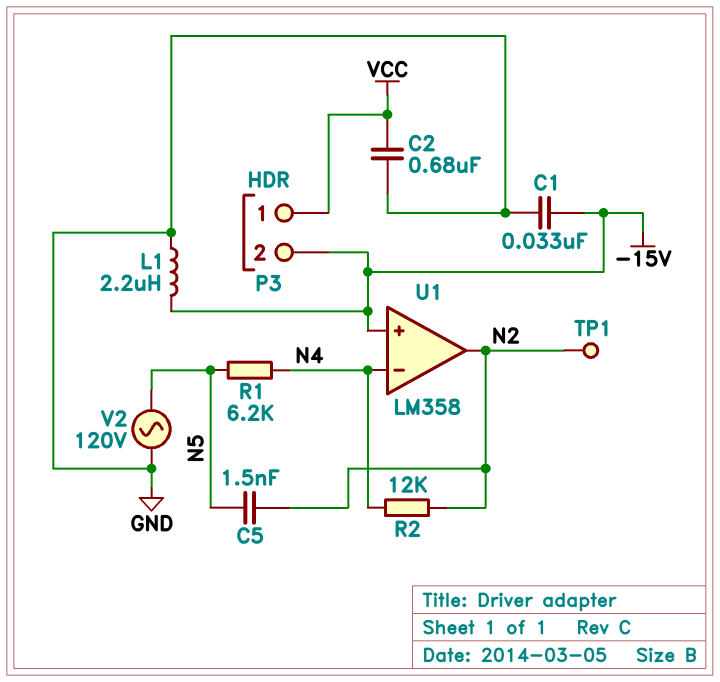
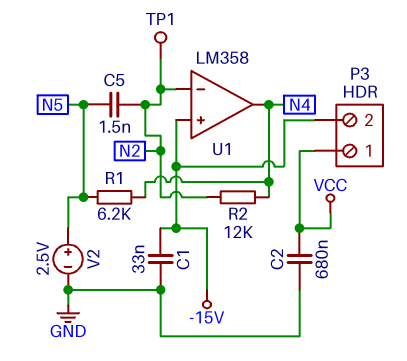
L1: 2.2uH (-15V, GND) -> none
U1 pin in-: N4 -> N2
U1 pin out: N2 -> N4
V2: AC 120V (GND, N5) -> 2.5V (plus N5, minus GND)

